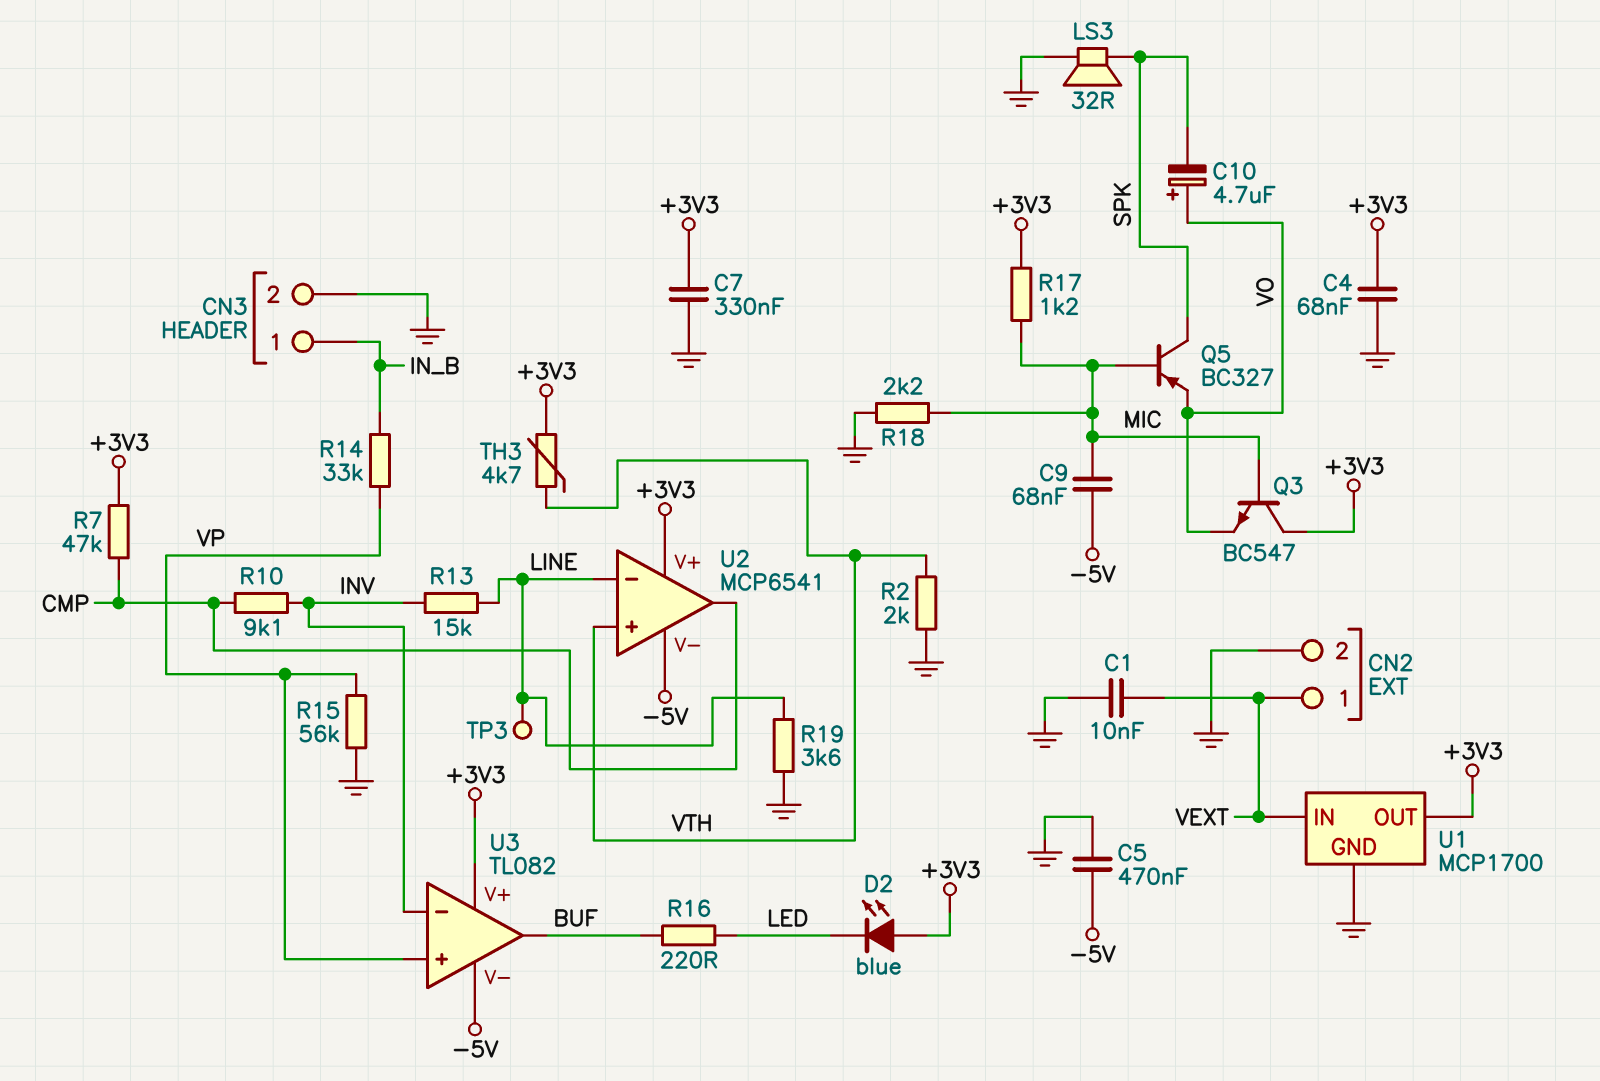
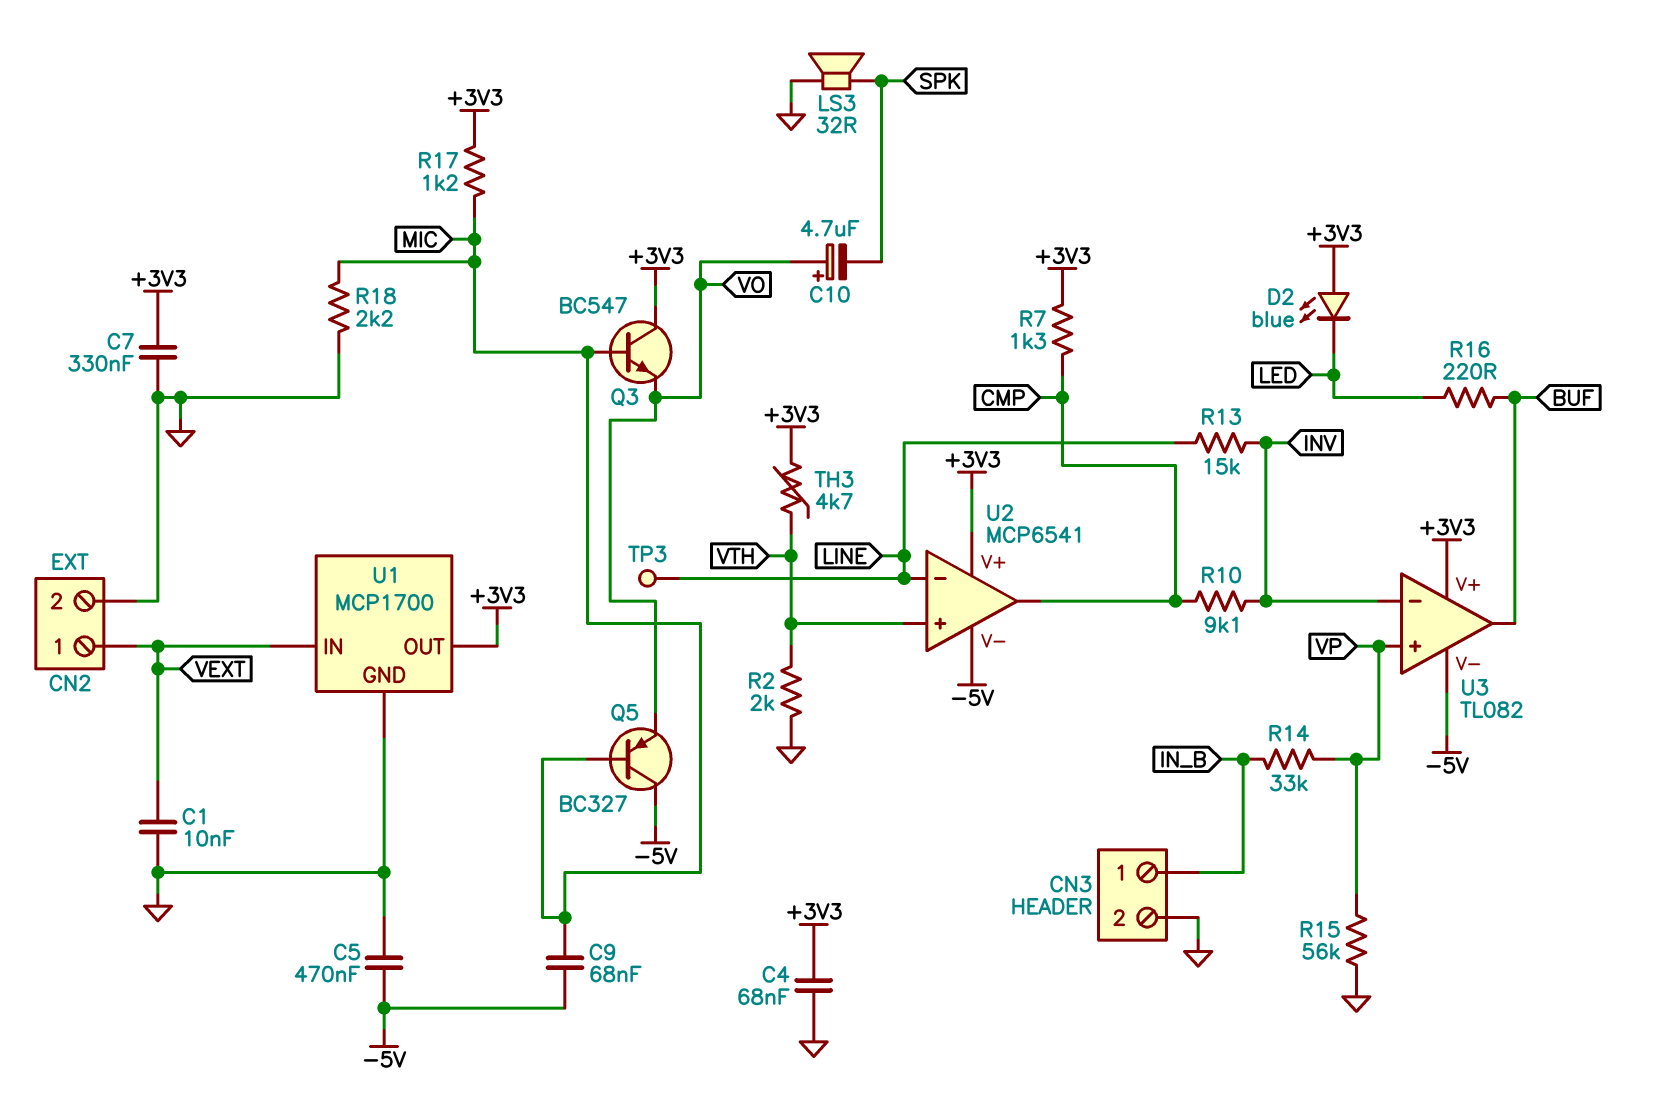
Q5: PNP BC327 (B MIC, C SPK, E VO) -> PNP BC327 (B MIC, C -5V, E VO)
R7: 47k (+3V3, CMP) -> 1.3k (+3V3, CMP)
R19: 3.6k (GND, LINE) -> none

